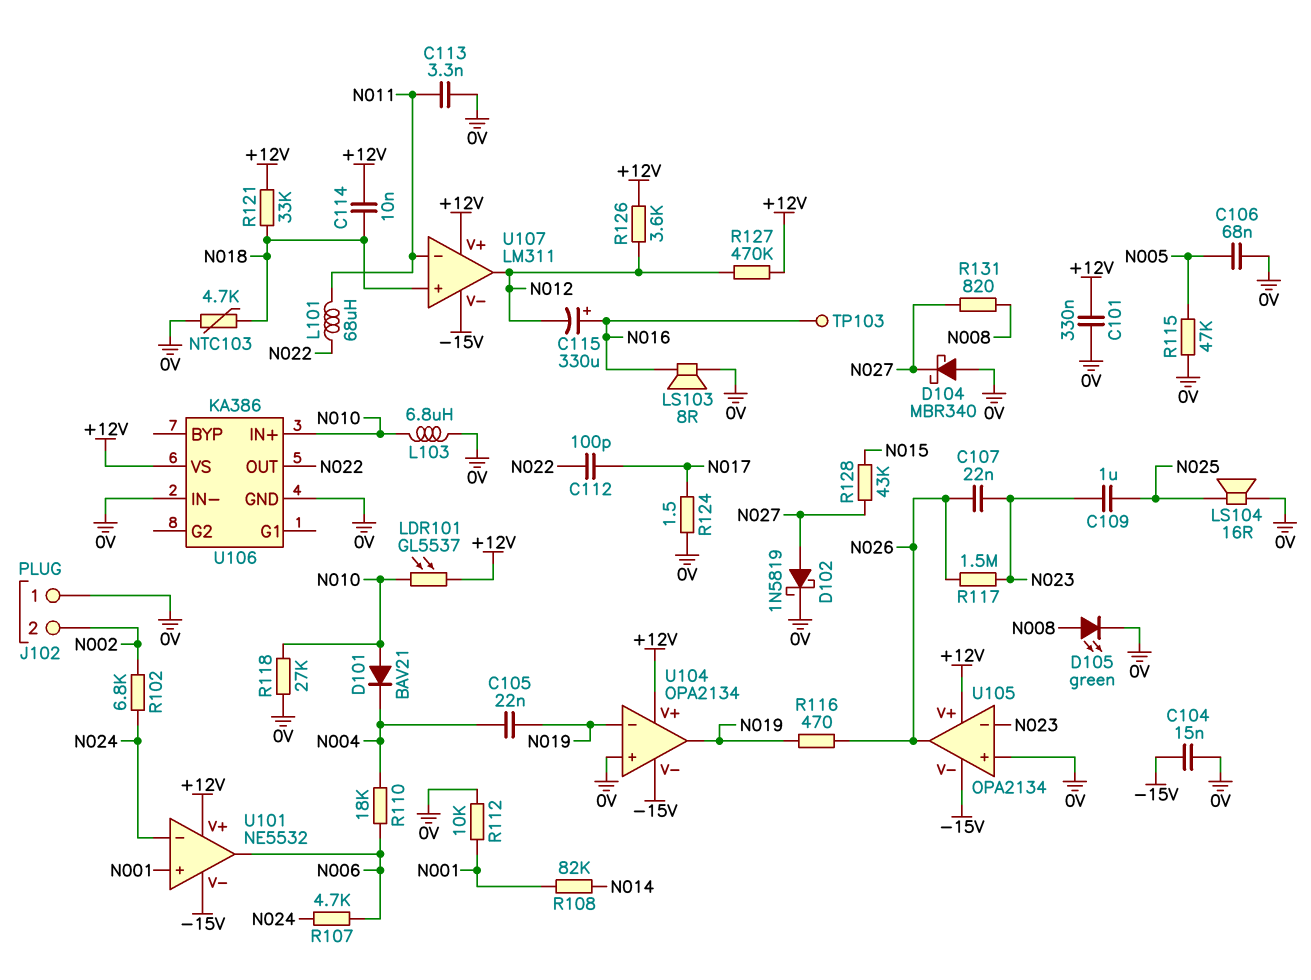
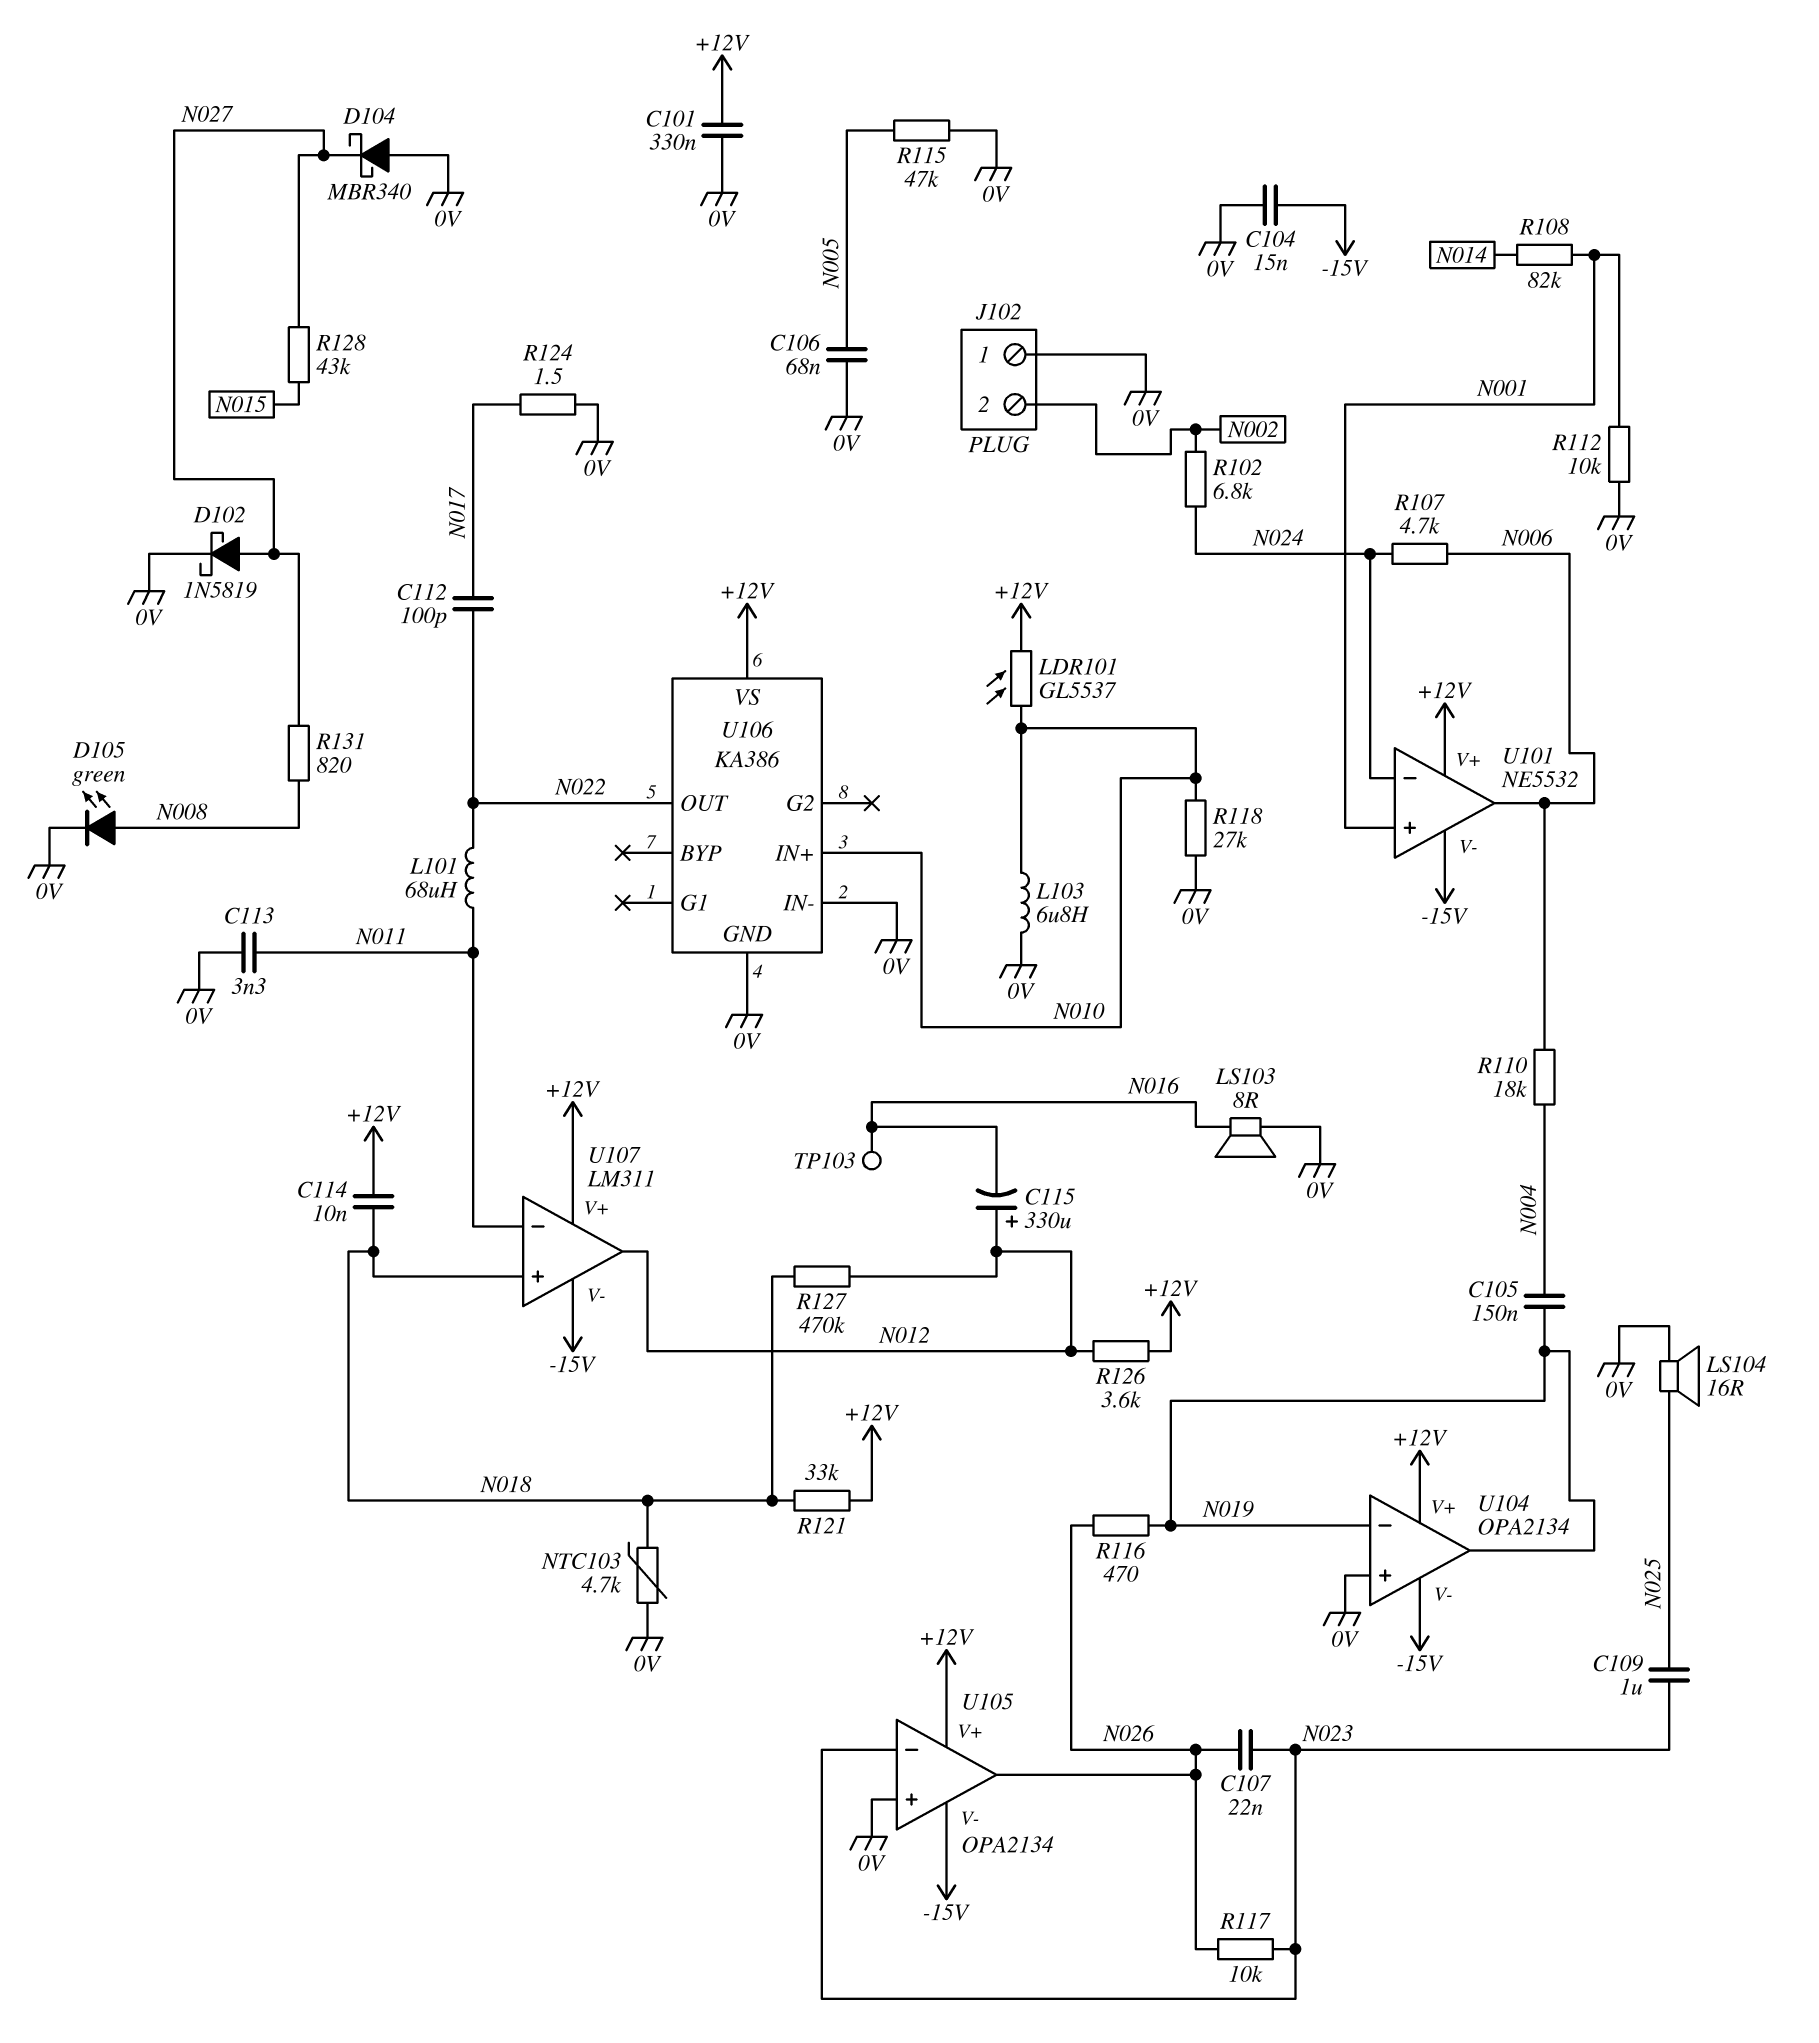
C105: 22nF (N004, N019) -> 150nF (N004, N019)
C115: 330uF (plus N016, minus N012) -> 330uF (plus N012, minus N016)
D101: diode BAV21 (A N010, K N004) -> none
R117: 1.5M (N023, N026) -> 10k (N023, N026)
R127: 470k (+12V, N012) -> 470k (N012, N018)

